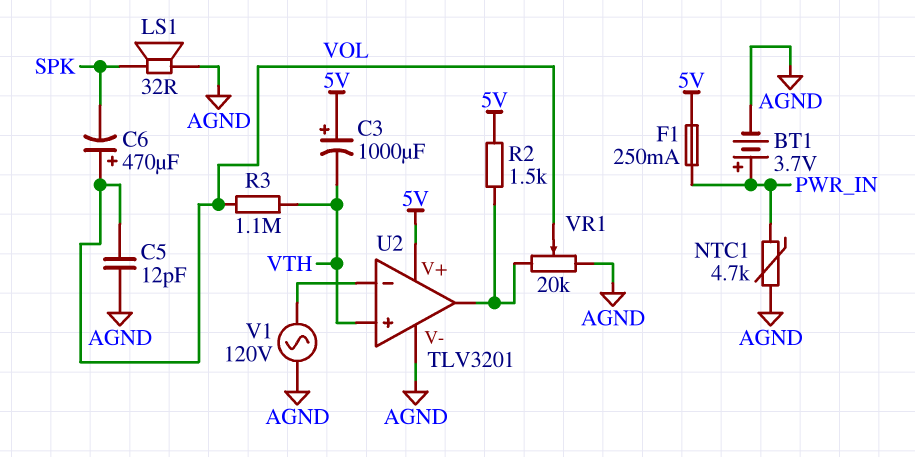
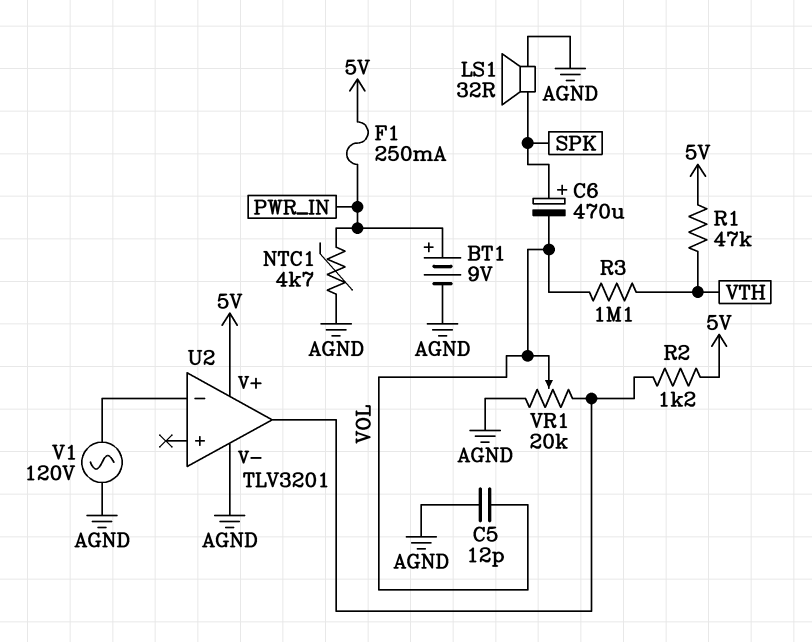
BT1: 3.7V (plus PWR_IN, minus AGND) -> 9V (plus PWR_IN, minus AGND)
C3: 1000uF (plus 5V, minus VTH) -> none
C6: 470uF (plus VOL, minus SPK) -> 470uF (plus SPK, minus VOL)
R1: none -> 47k (5V, VTH)
R2: 1.5k (5V, U2/out) -> 1.2k (5V, U2/out)
U2 pin in+: VTH -> none

